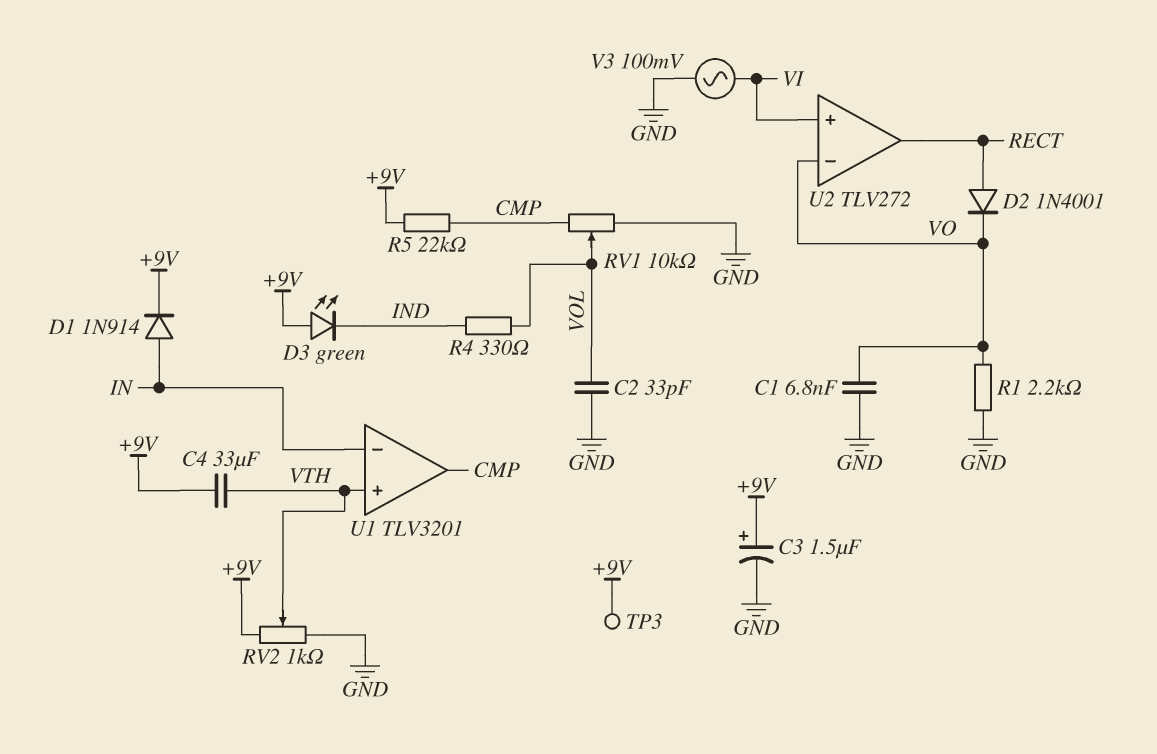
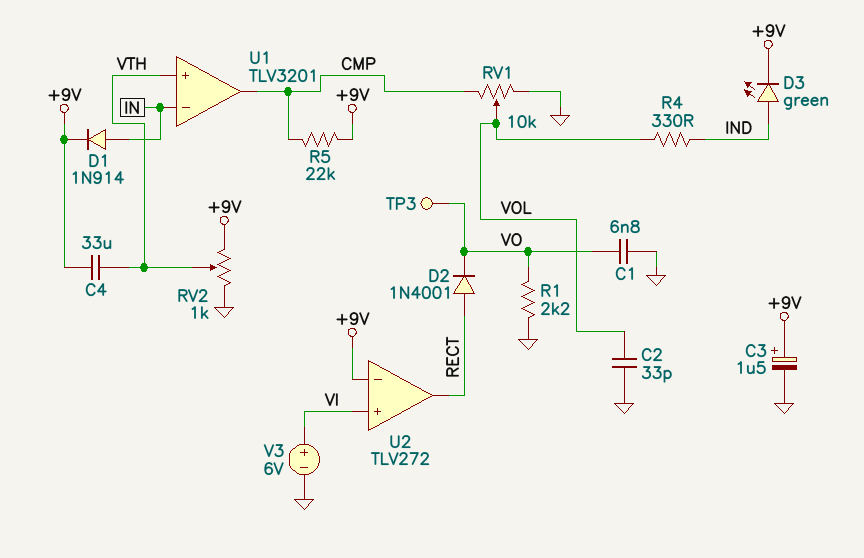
D3: LED green (A +9V, K IND) -> LED green (A IND, K +9V)
TP3: test point (+9V) -> test point (VO)
U2 pin in-: VO -> +9V
V3: AC 100mV (GND, VI) -> 6V (plus VI, minus GND)

